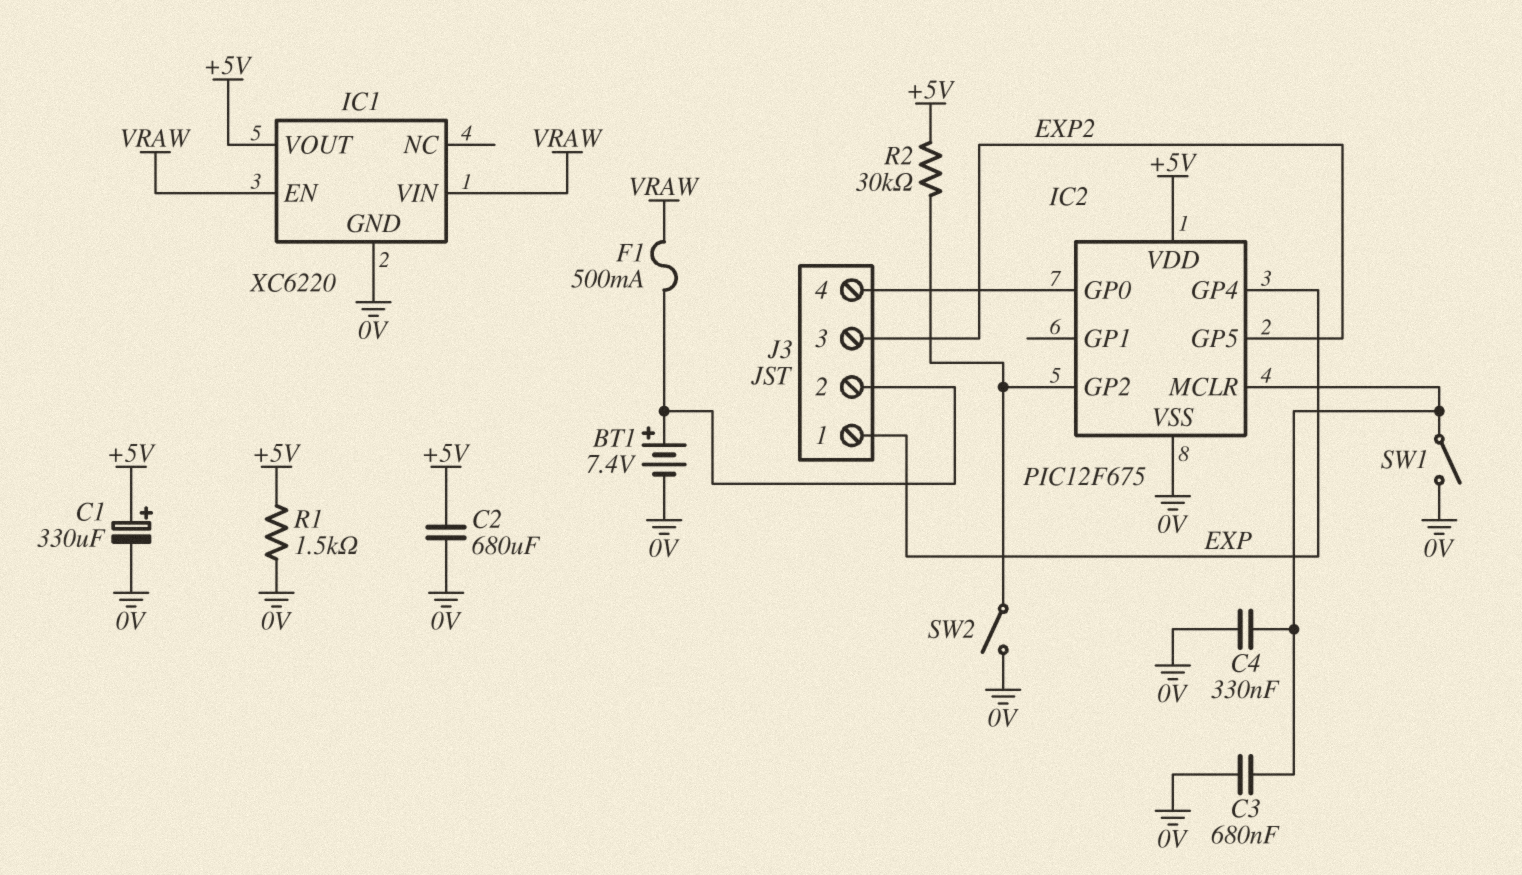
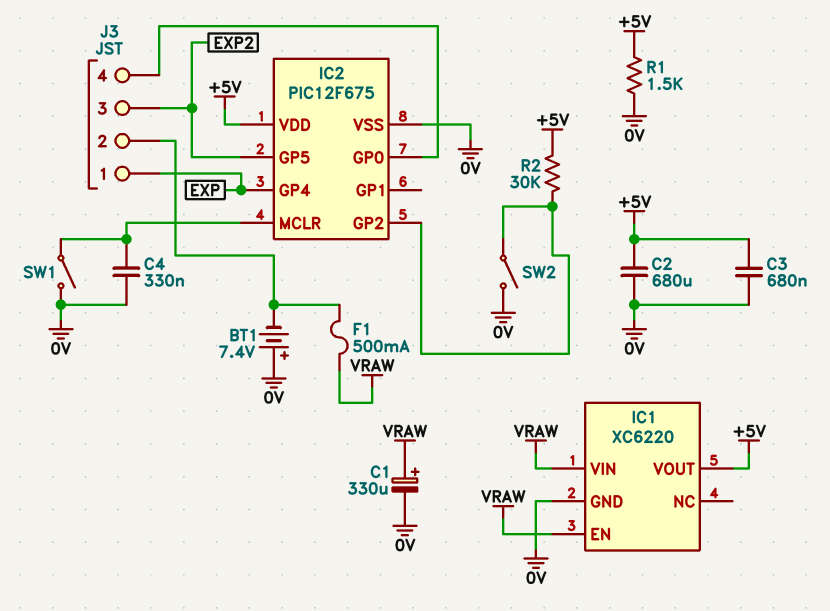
BT1: 7.4V (plus J3/2, minus 0V) -> 7.4V (plus 0V, minus J3/2)
C1: 330uF (plus +5V, minus 0V) -> 330uF (plus VRAW, minus 0V)
C3: 680nF (0V, IC2/MCLR) -> 680nF (+5V, 0V)

